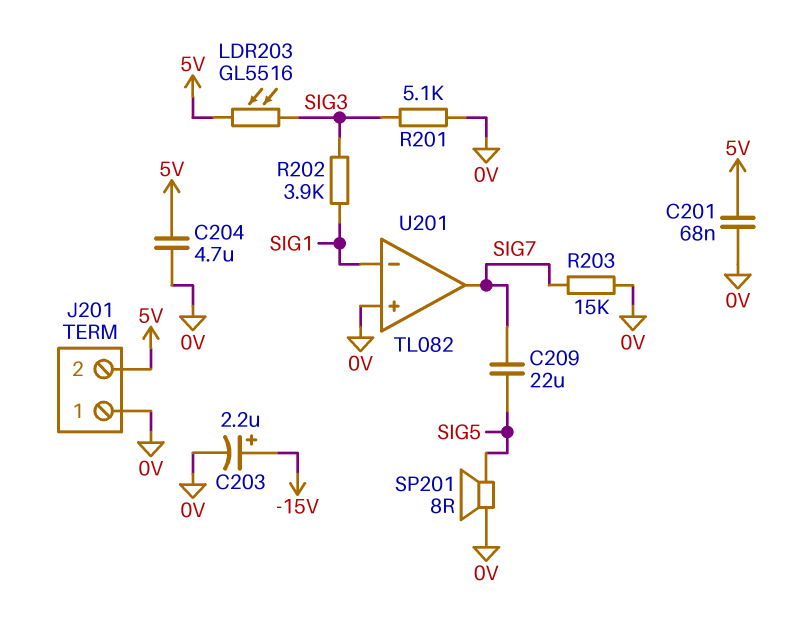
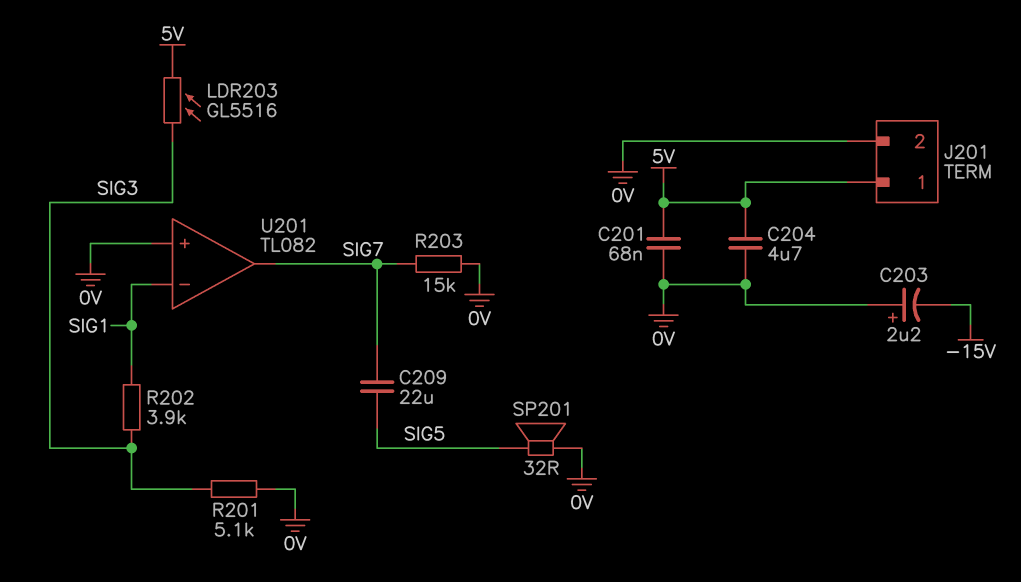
C203: 2.2uF (plus -15V, minus 0V) -> 2.2uF (plus 0V, minus -15V)
J201 pin 1: 0V -> 5V
J201 pin 2: 5V -> 0V
SP201: speaker 8R (0V, SIG5) -> speaker 32R (0V, SIG5)

